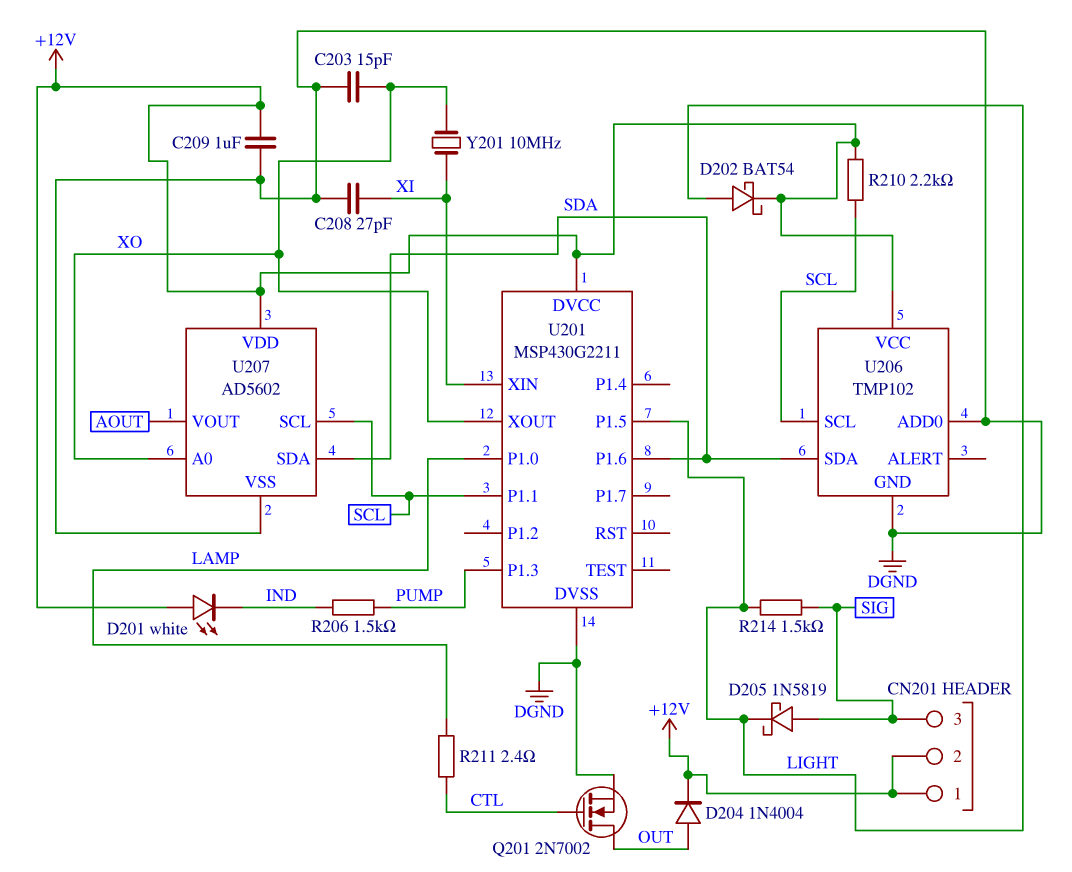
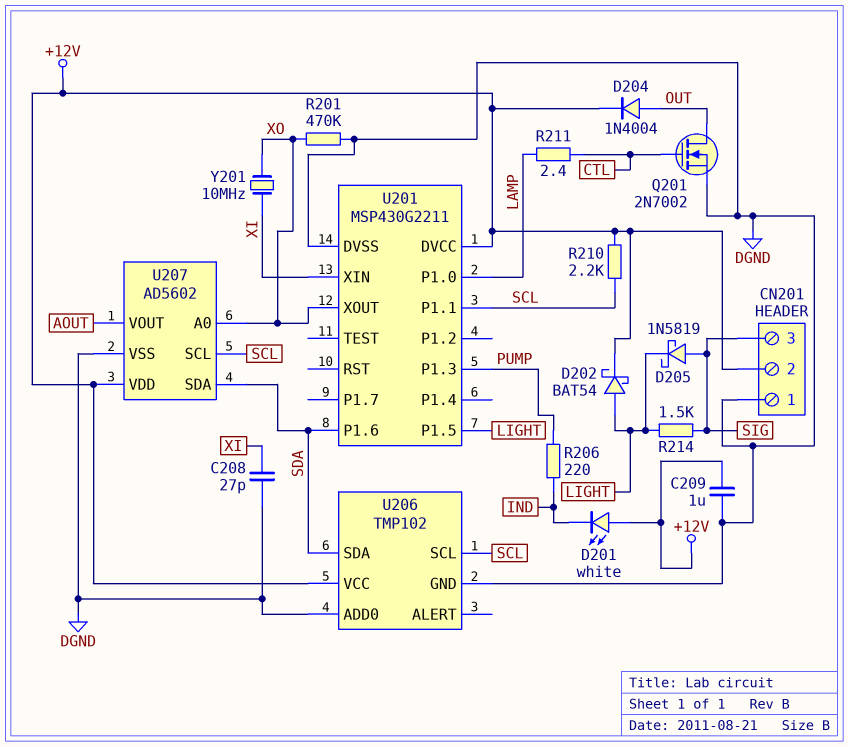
C203: 15pF (DGND, XO) -> none
CN201 pin 1: +12V -> DGND
R201: none -> 470k (DGND, XO)
R206: 1.5k (IND, PUMP) -> 220 (IND, PUMP)

